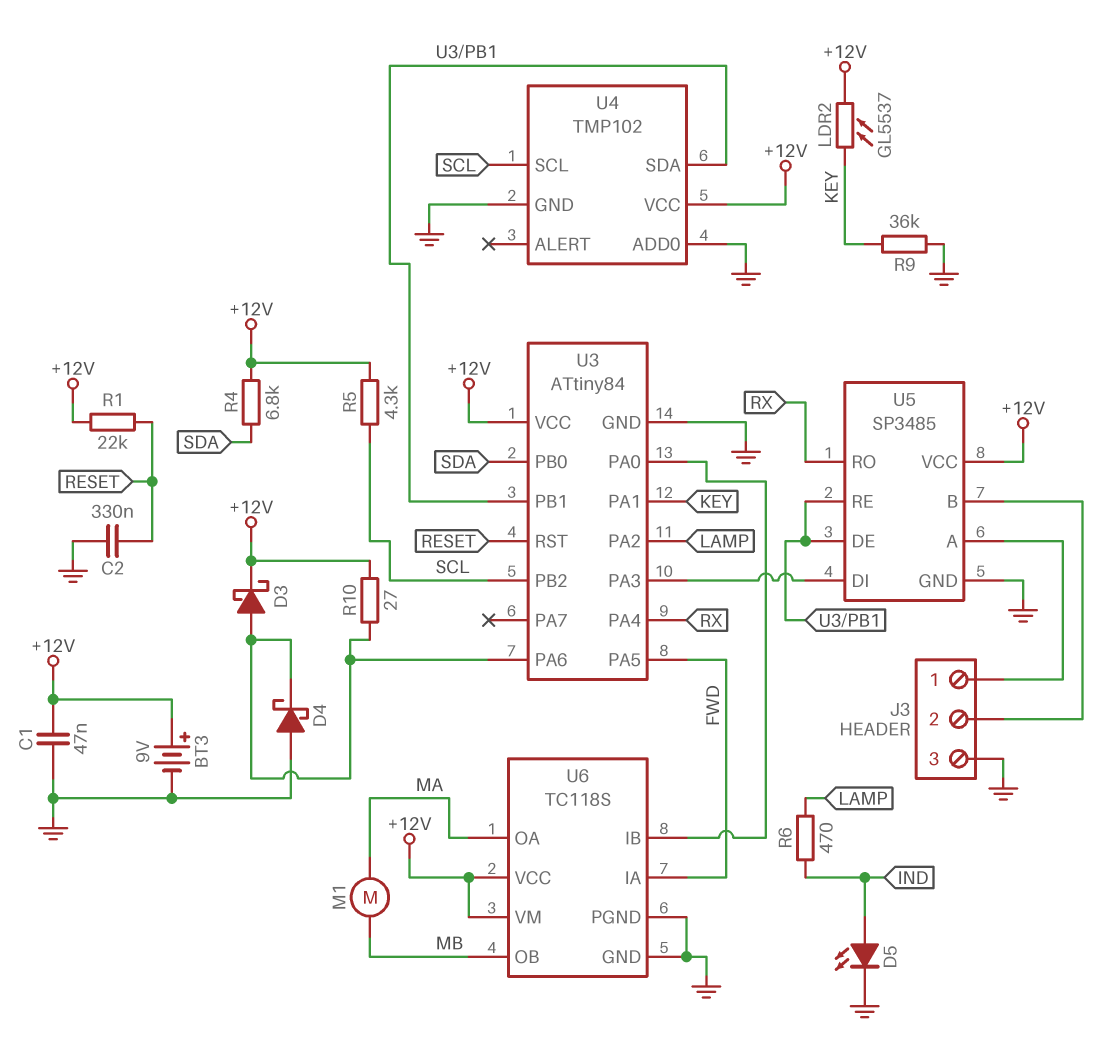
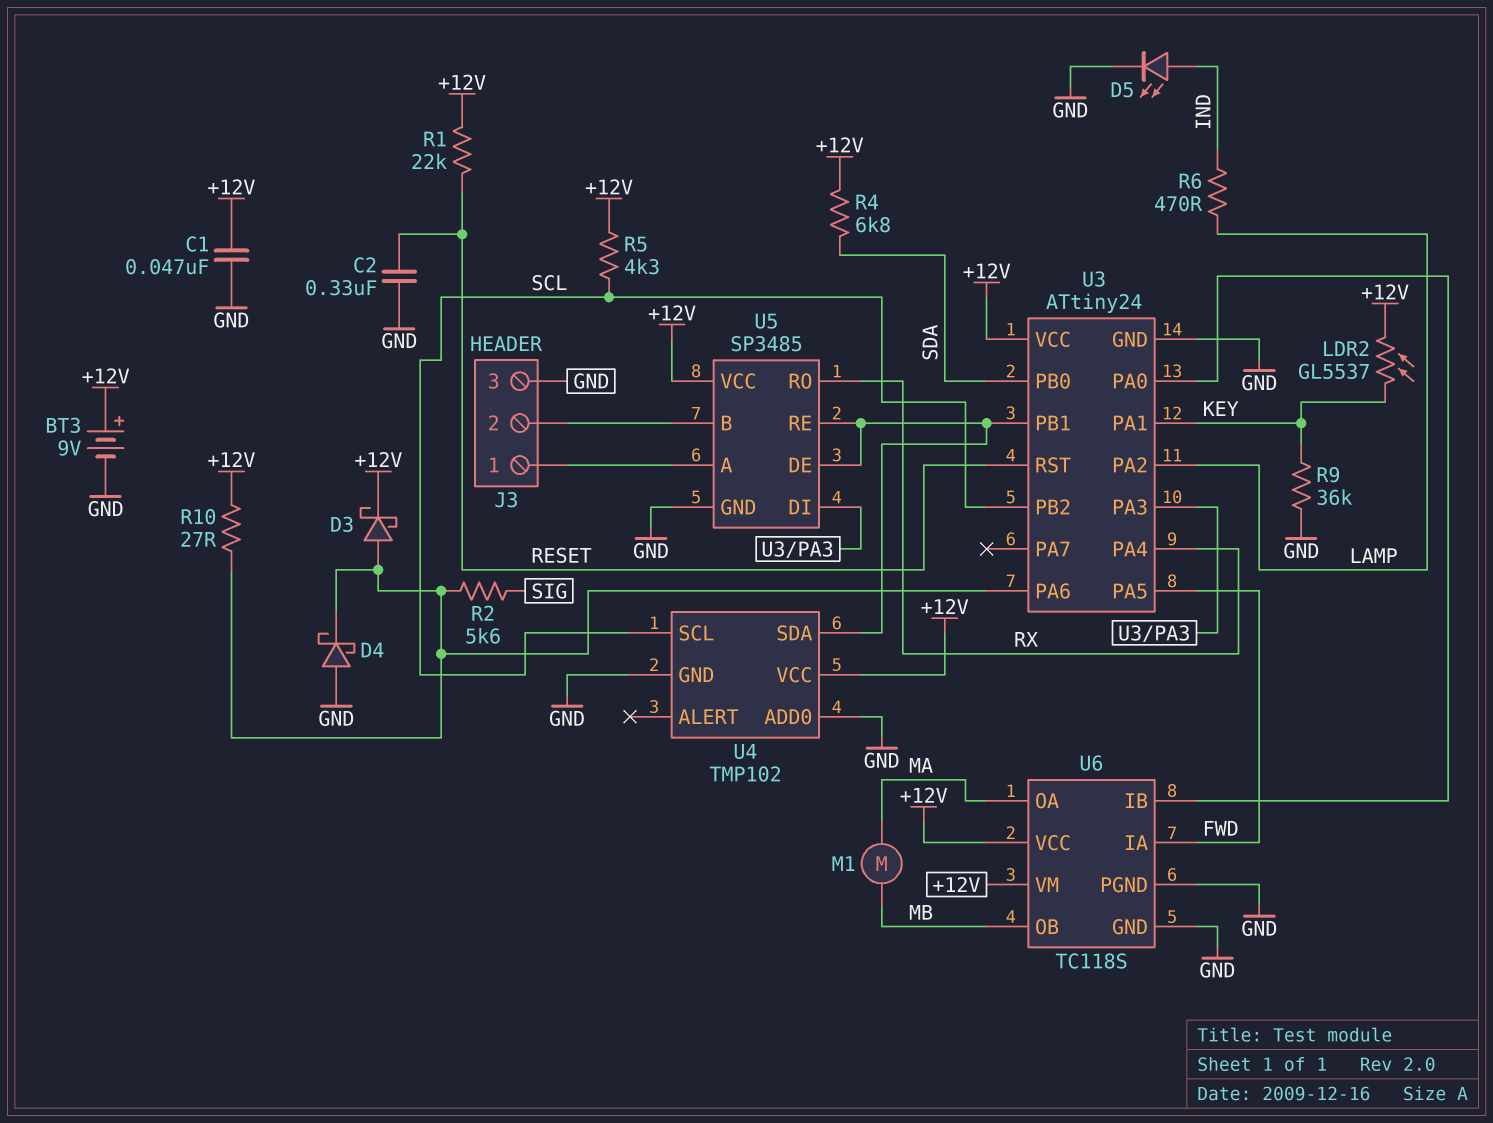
R2: none -> 5.6k (SIG, U3/PA6)
U3: ATtiny84 -> ATtiny24

